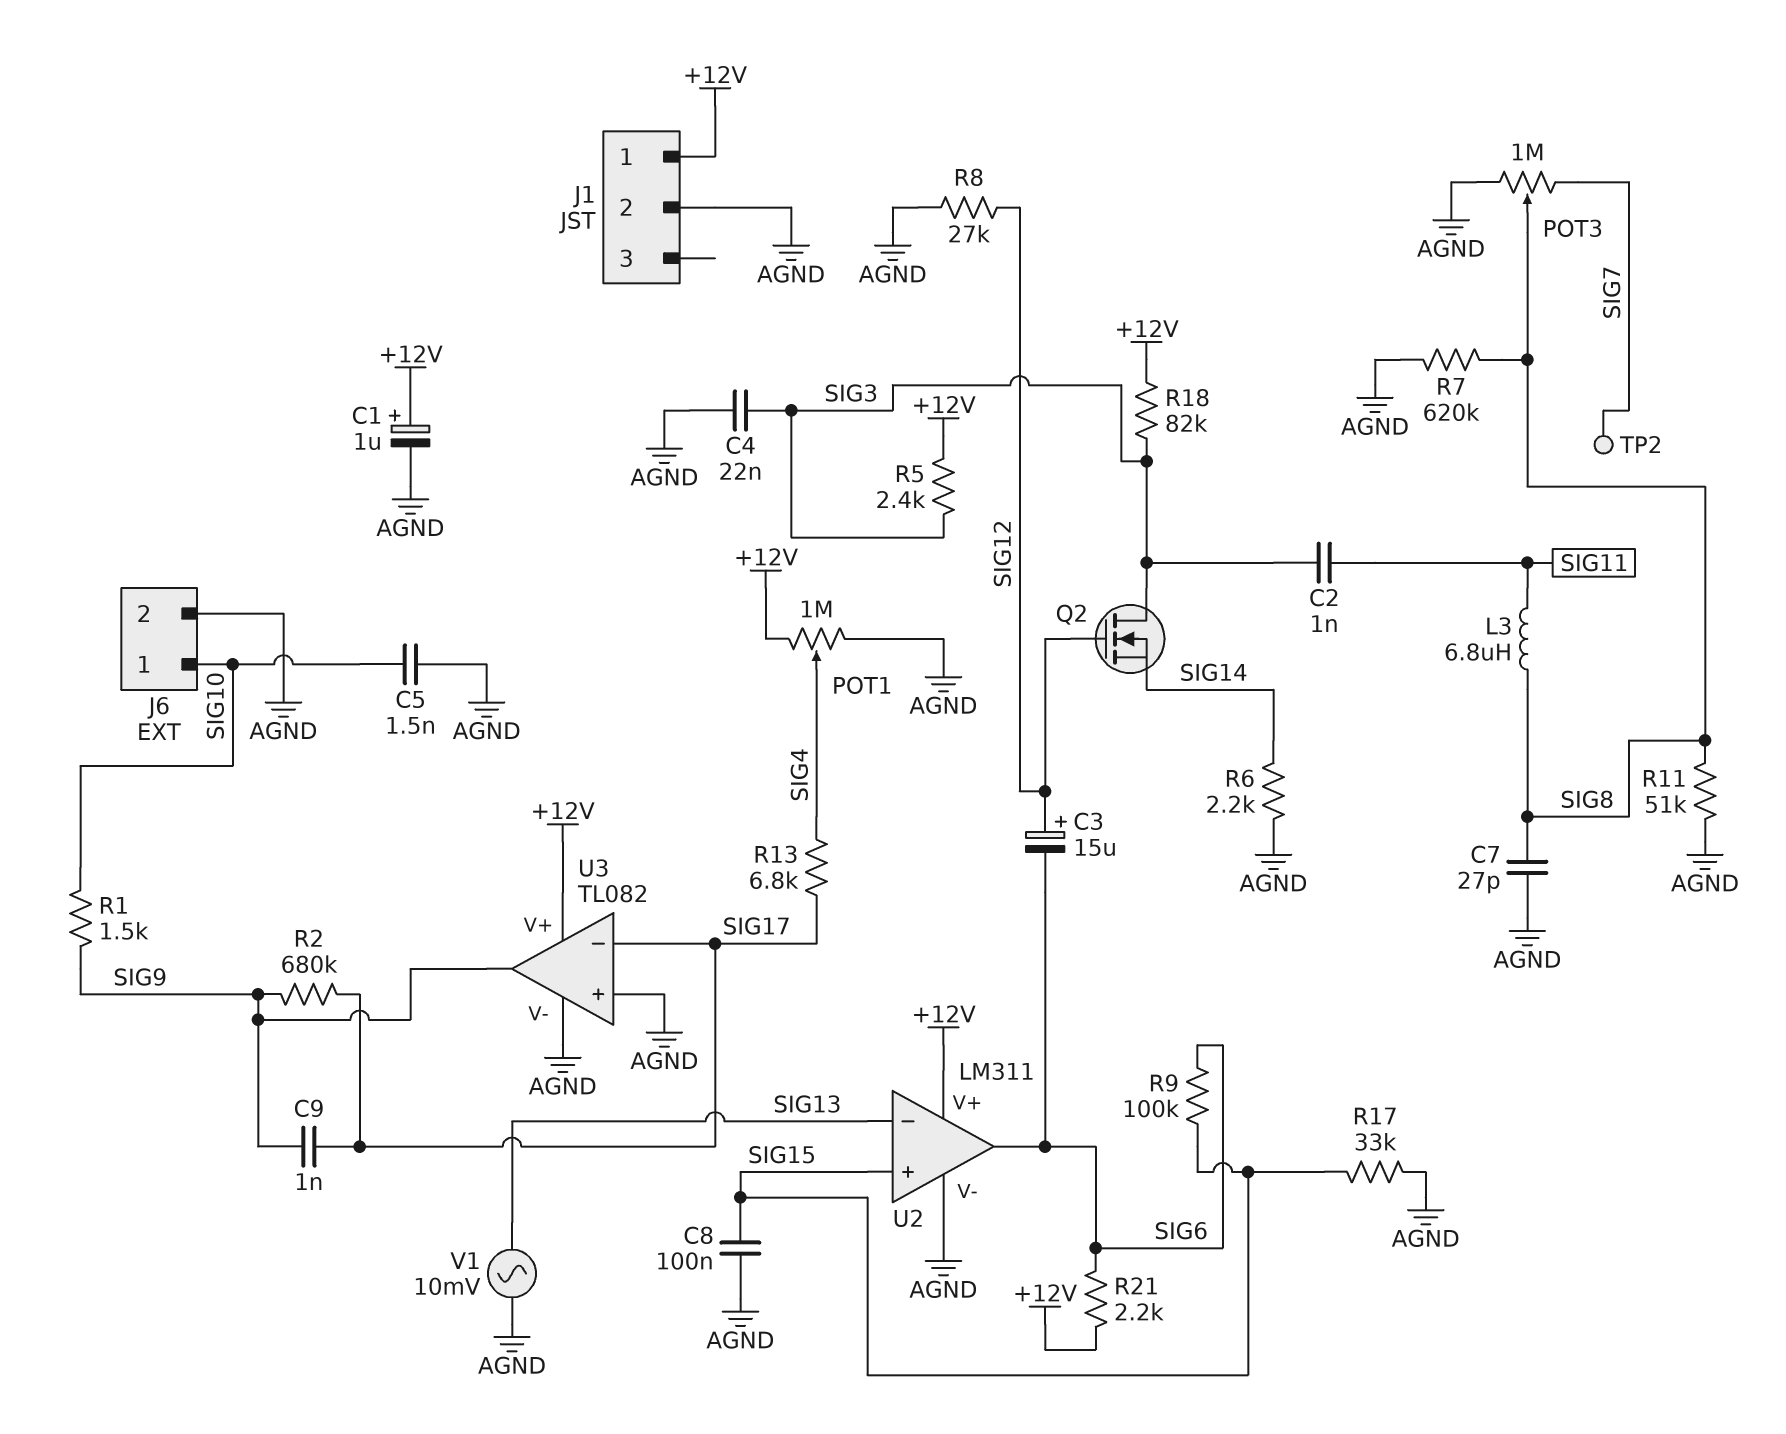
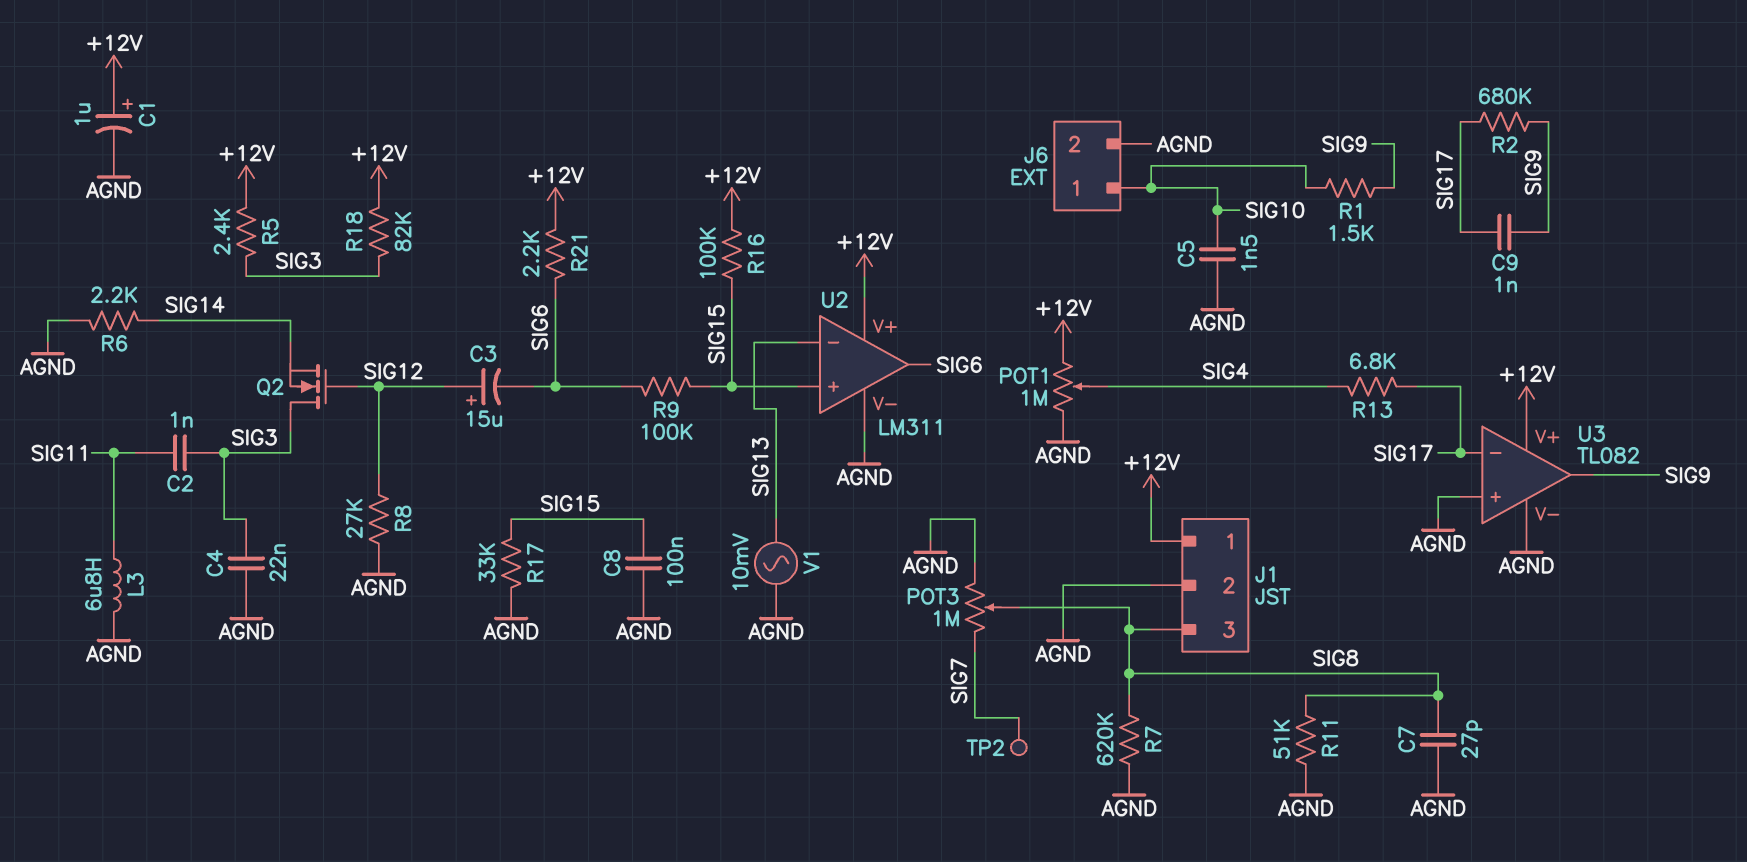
J1 pin 3: none -> SIG8
L3: 6.8uH (SIG8, SIG11) -> 6.8uH (AGND, SIG11)
R16: none -> 100k (+12V, SIG15)

